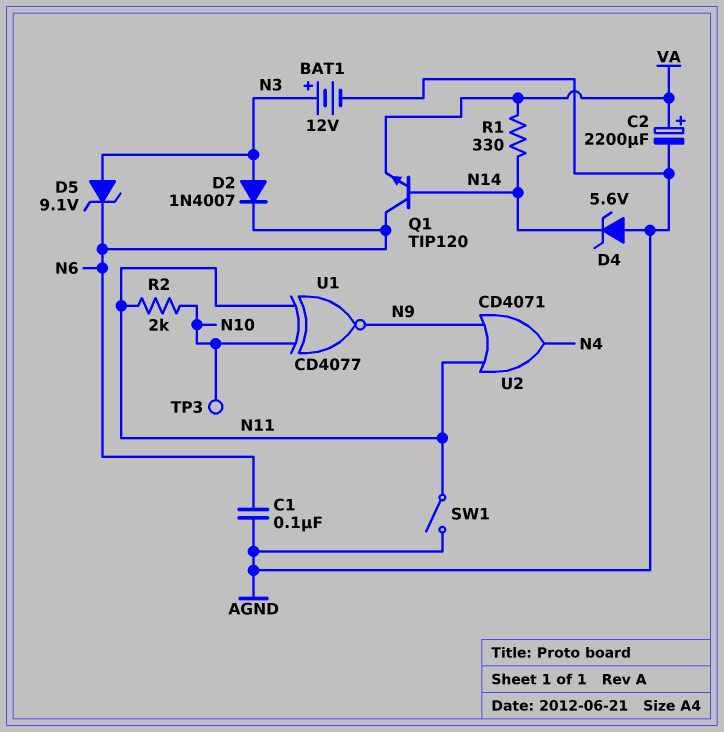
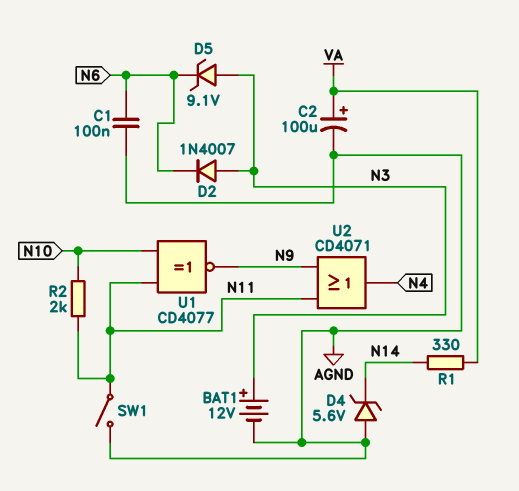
C2: 2200uF (plus VA, minus AGND) -> 100uF (plus VA, minus AGND)
Q1: NPN TIP120 (B N14, C N6, E VA) -> none
TP3: test point (N10) -> none

